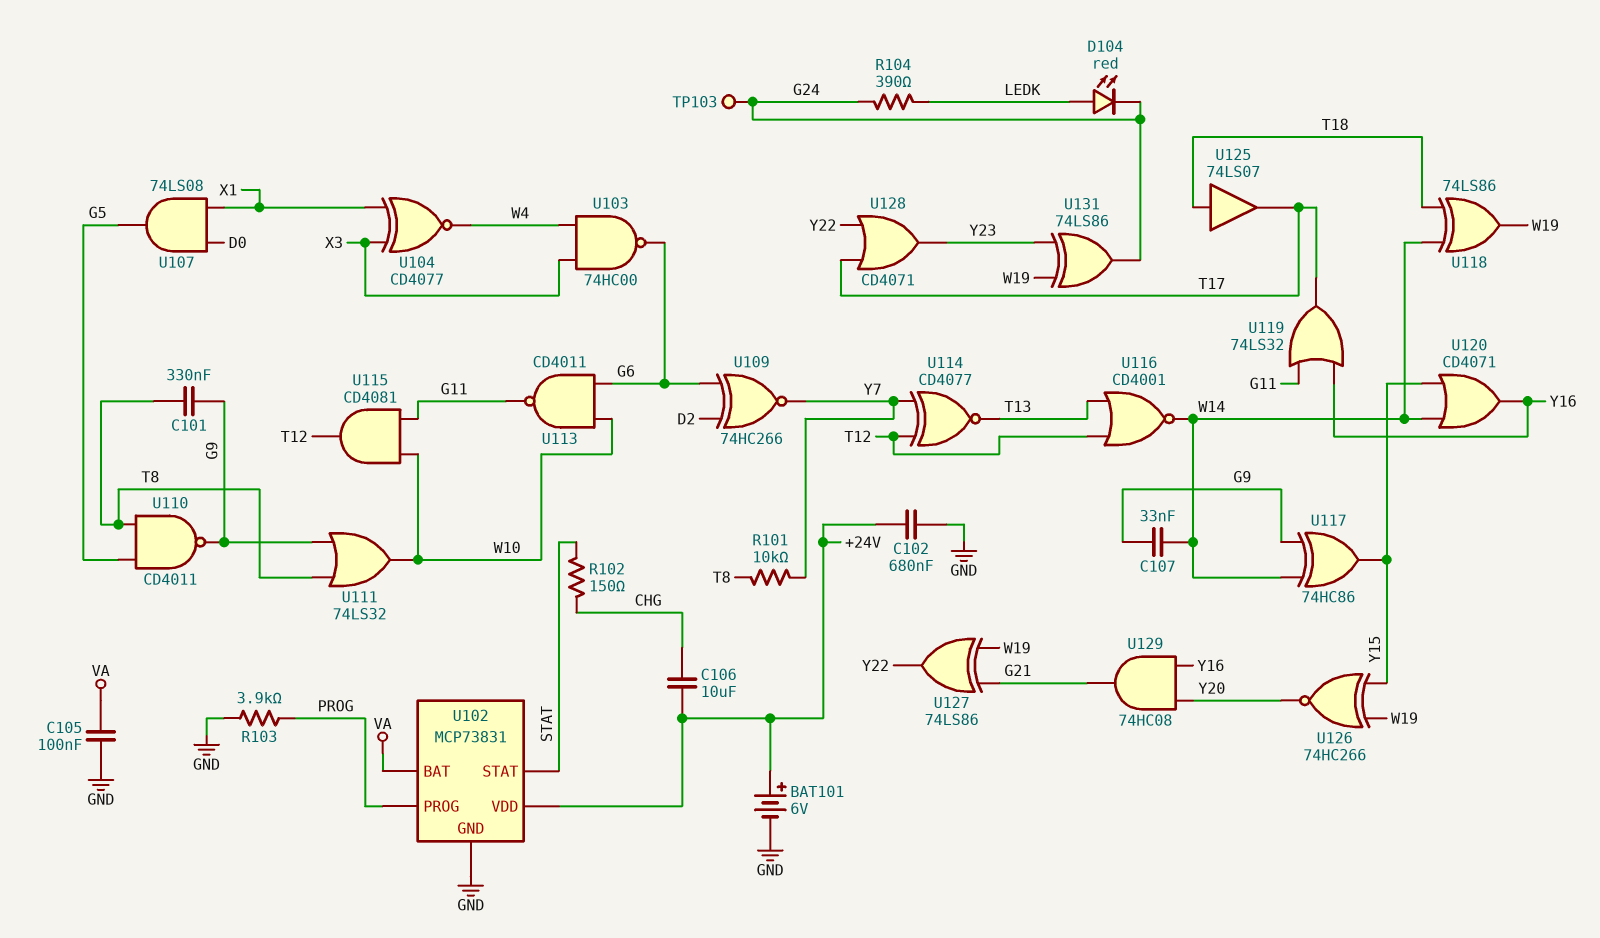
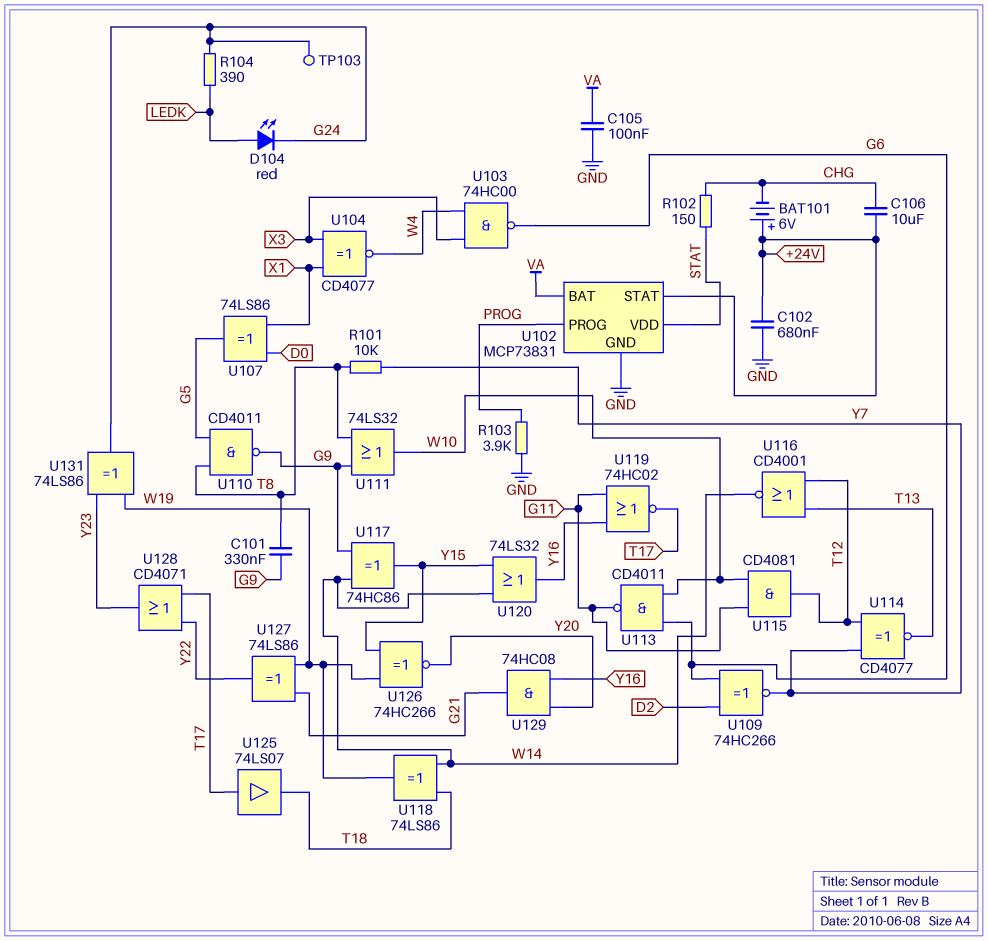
BAT101: 6V (plus +24V, minus GND) -> 6V (plus +24V, minus CHG)
C107: 33nF (G9, W14) -> none
U102 pin STAT: STAT -> +24V
U102 pin VDD: +24V -> STAT
U107: AND 74LS08 (in D0, in X1, out G5) -> XOR 74LS86 (in D0, in X1, out G5)
U119: OR 74LS32 (in G11, in Y16, out T17) -> NOR 74HC02 (in G11, in Y16, out T17)
U120: OR CD4071 (in W14, in Y15, out Y16) -> OR 74LS32 (in W14, in Y15, out Y16)
U125: buffer 74LS07 (in T18, out T17) -> buffer 74LS07 (in T17, out T18)

